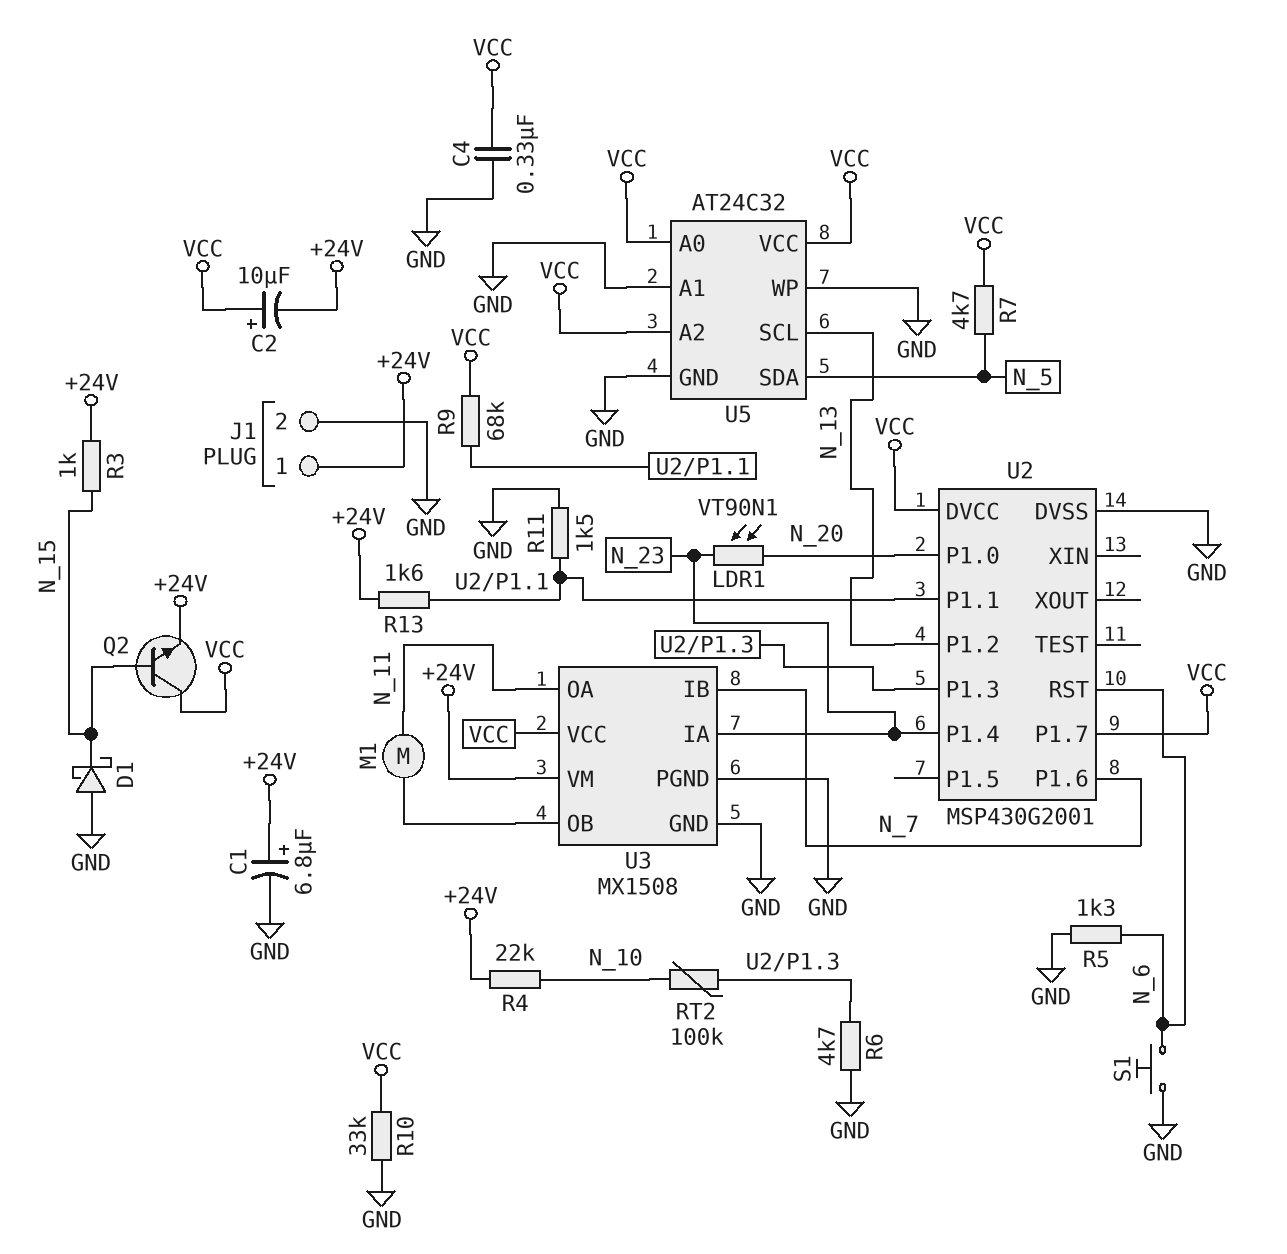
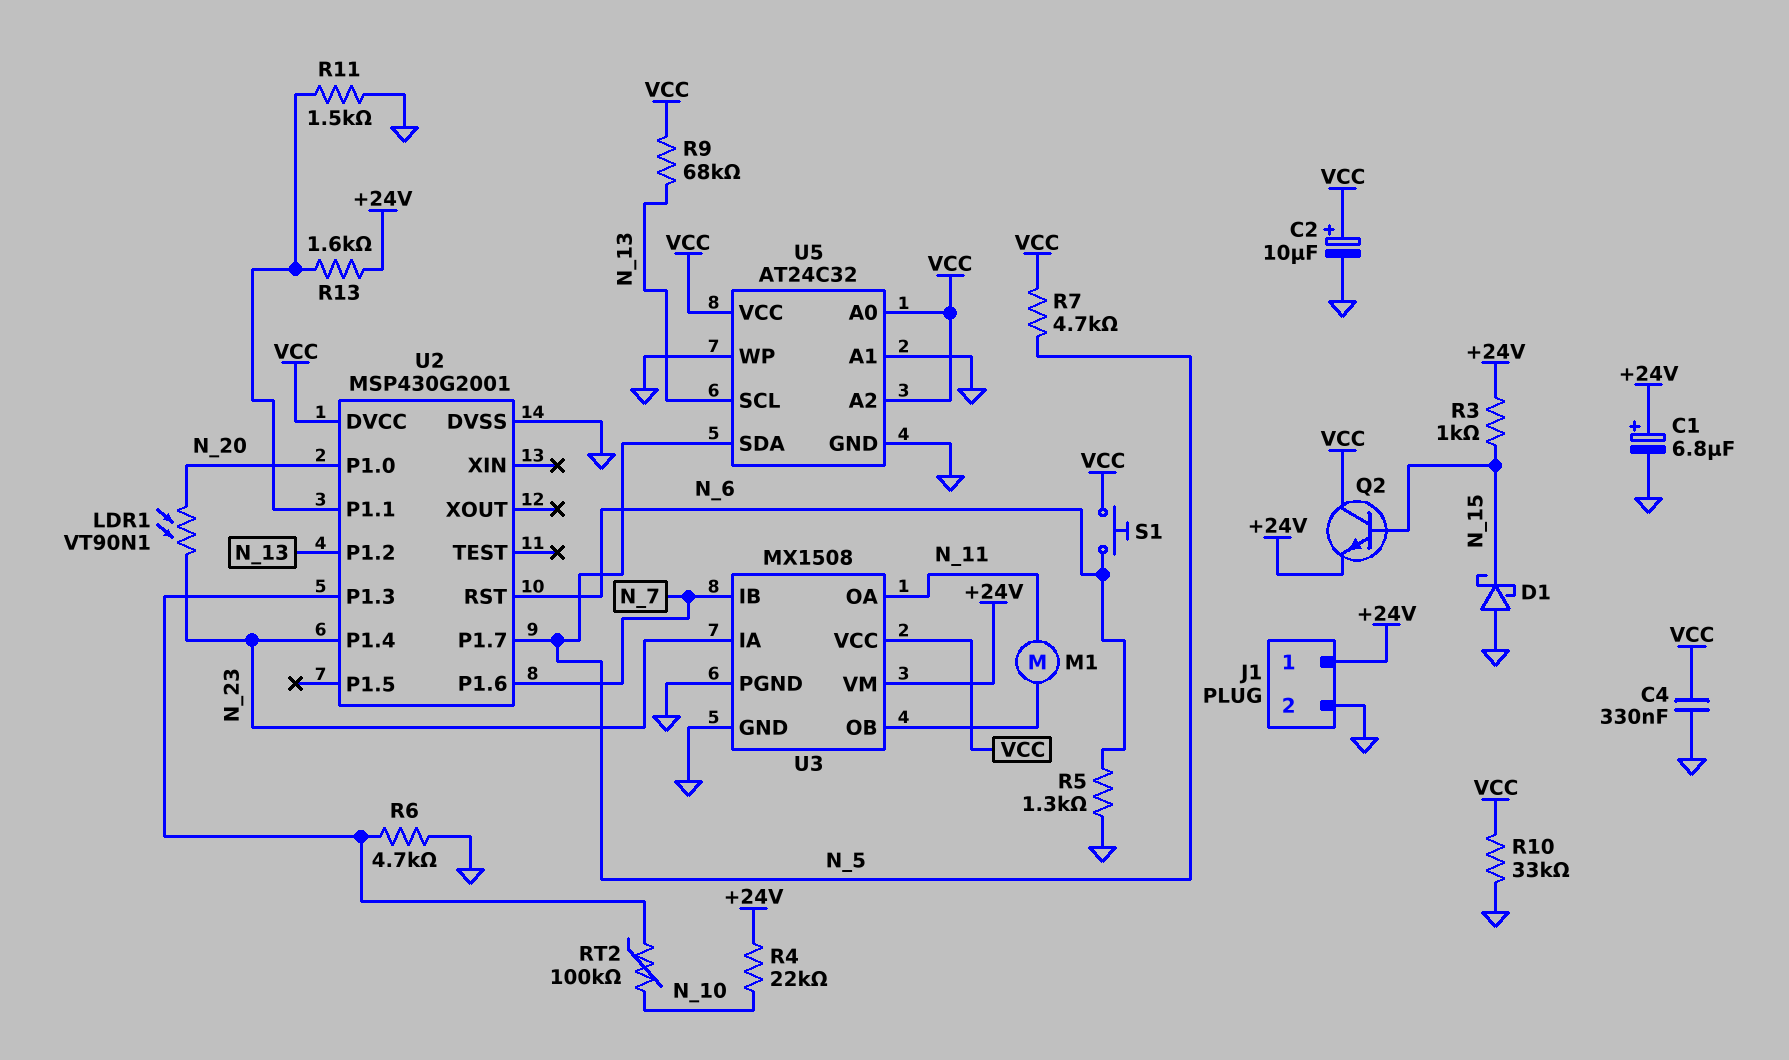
C2: 10uF (plus VCC, minus +24V) -> 10uF (plus VCC, minus GND)
R9: 68k (U2/P1.1, VCC) -> 68k (N_13, VCC)
S1: button (GND, N_6) -> button (N_6, VCC)
U2 pin P1.7: VCC -> N_5

